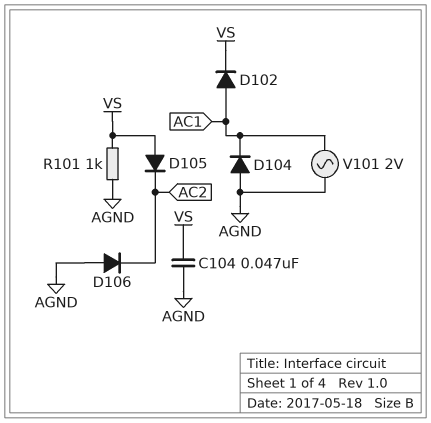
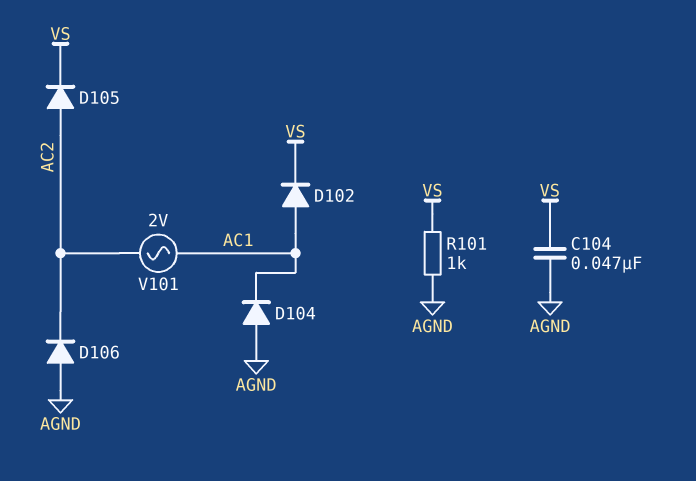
D105: diode (A VS, K AC2) -> diode (A AC2, K VS)
V101: AC 2V (AC1, AGND) -> AC 2V (AC1, AC2)

